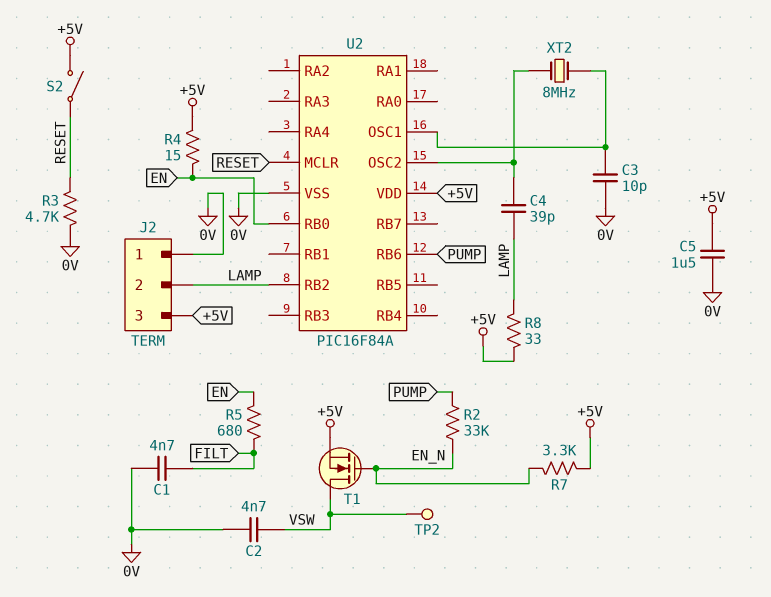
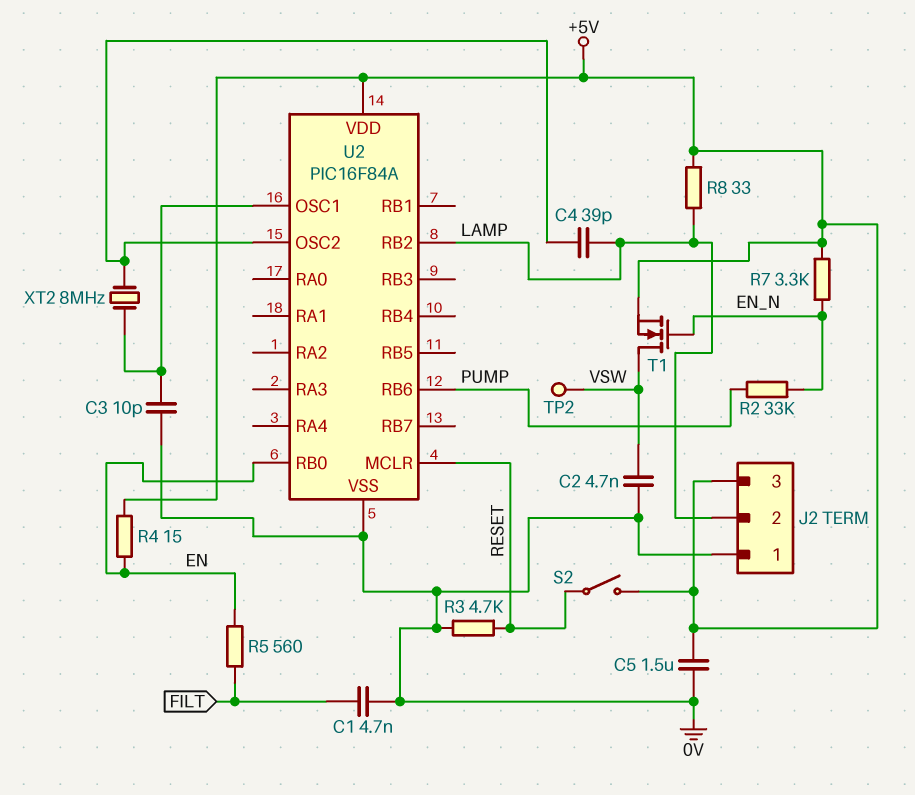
R5: 680 (EN, FILT) -> 560 (EN, FILT)

